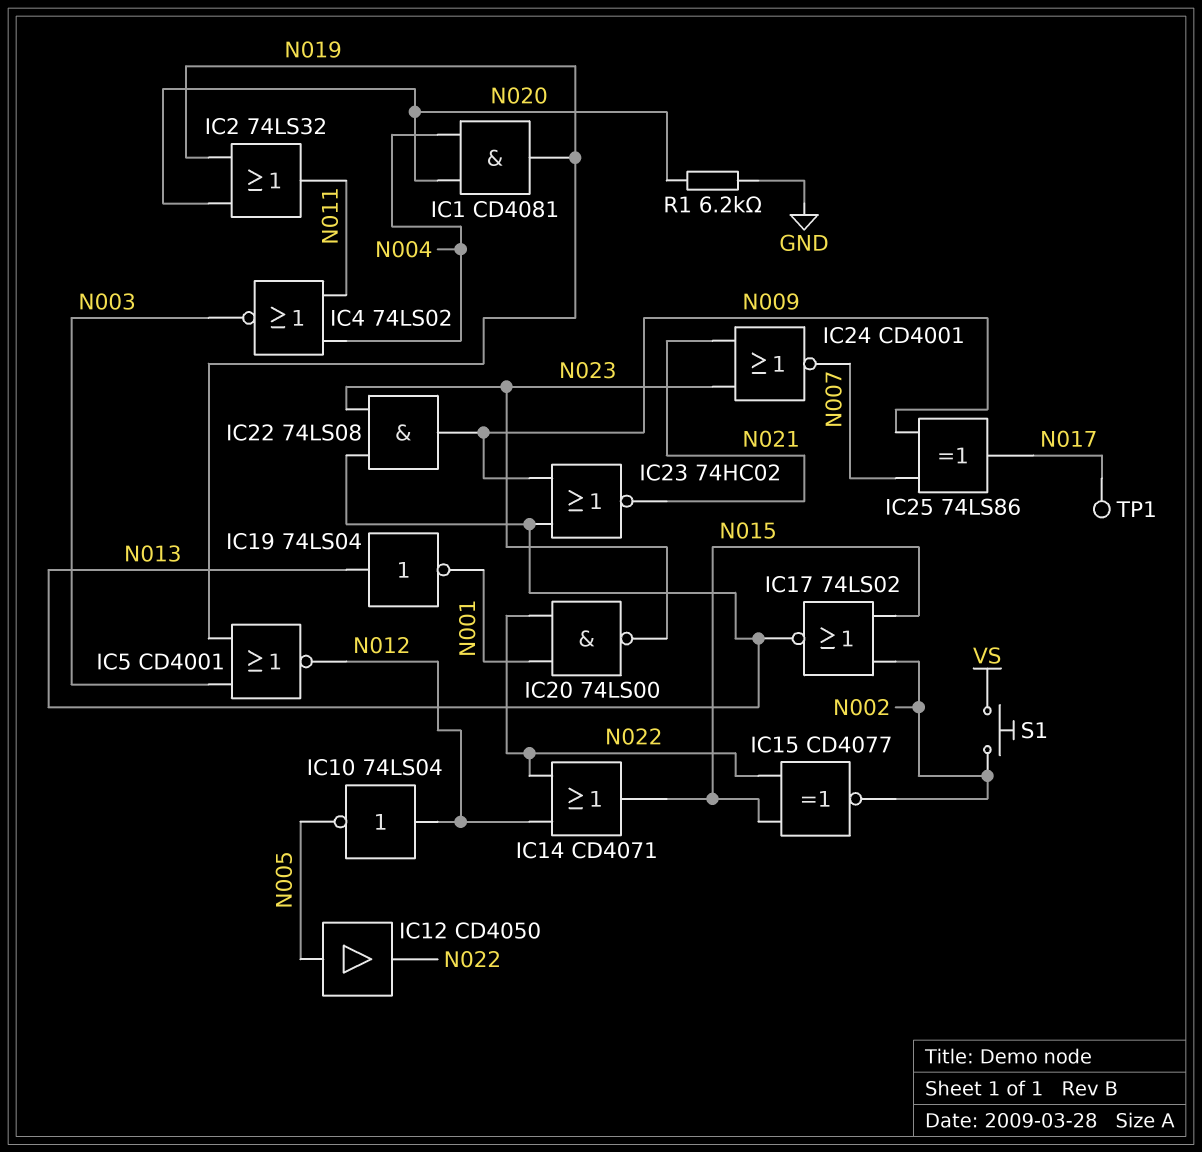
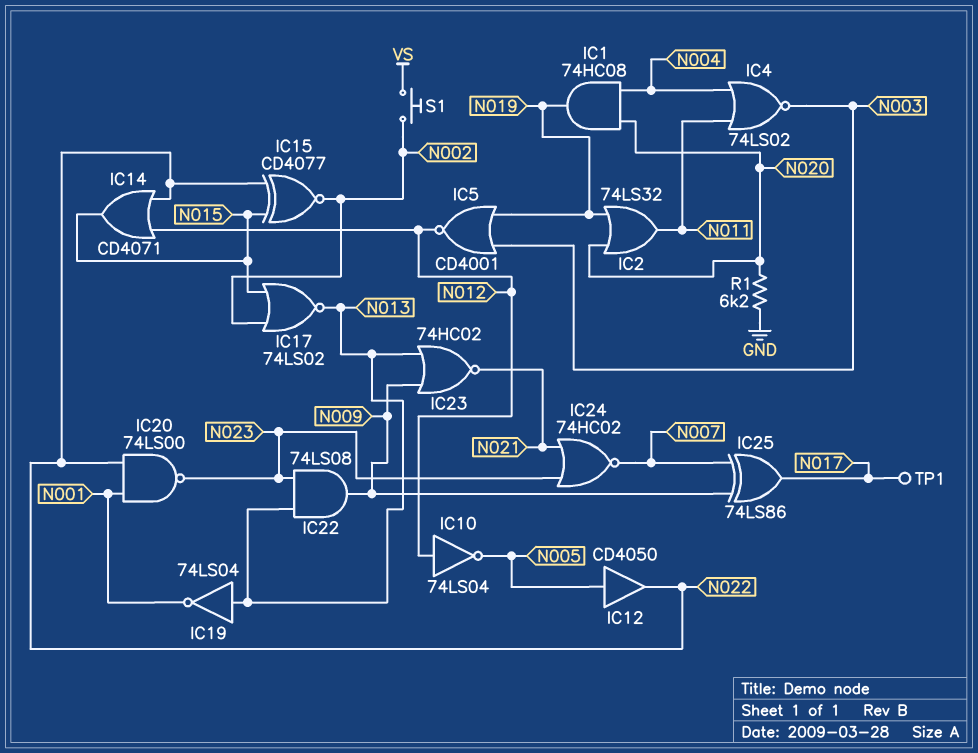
IC1: AND CD4081 (in N004, in N020, out N019) -> AND 74HC08 (in N004, in N020, out N019)
IC24: NOR CD4001 (in N021, in N023, out N007) -> NOR 74HC02 (in N021, in N023, out N007)

